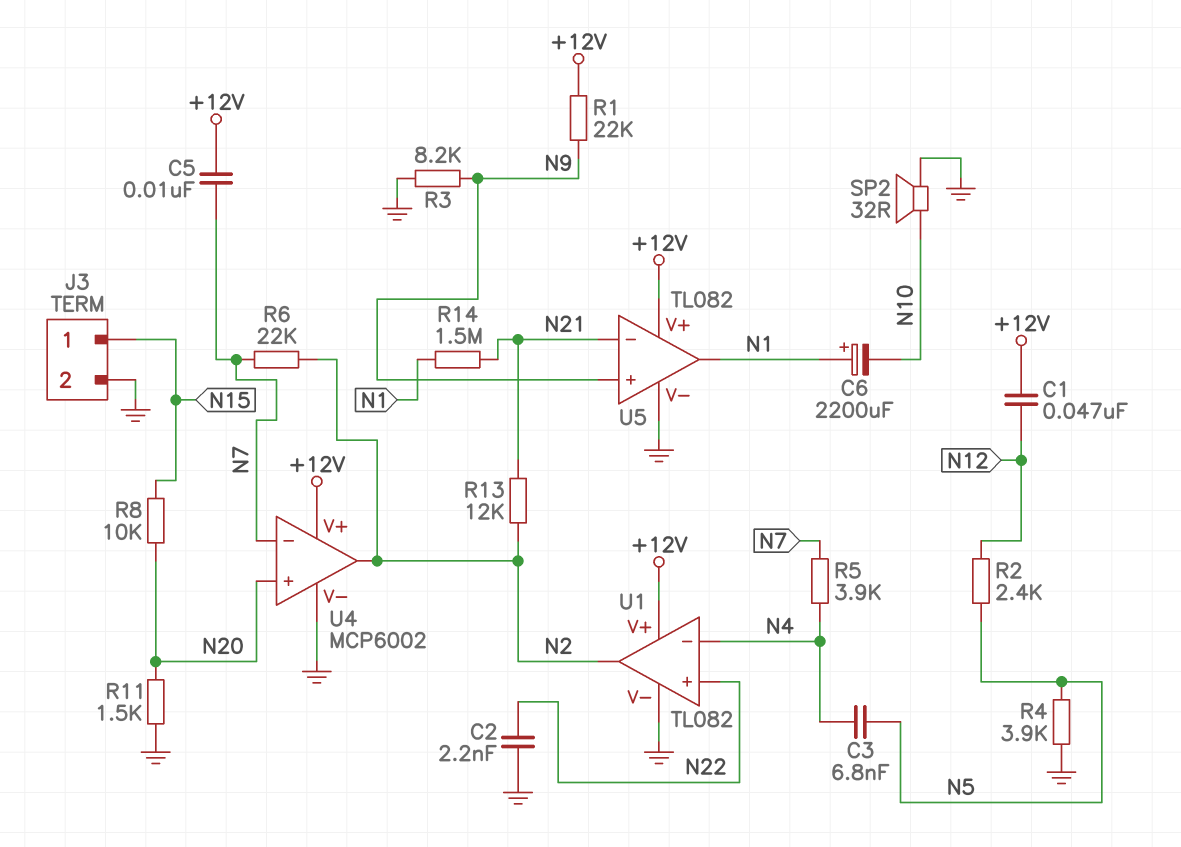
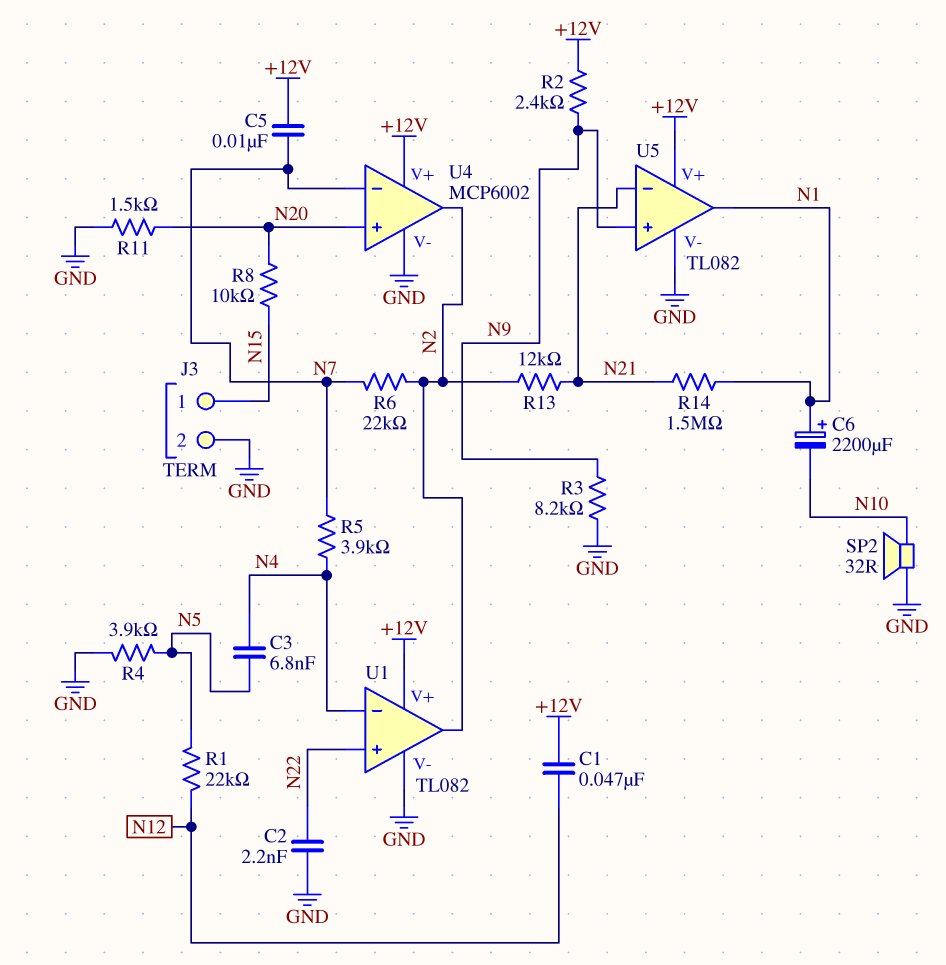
R1: 22k (+12V, N9) -> 22k (N5, N12)
R2: 2.4k (N5, N12) -> 2.4k (+12V, N9)

